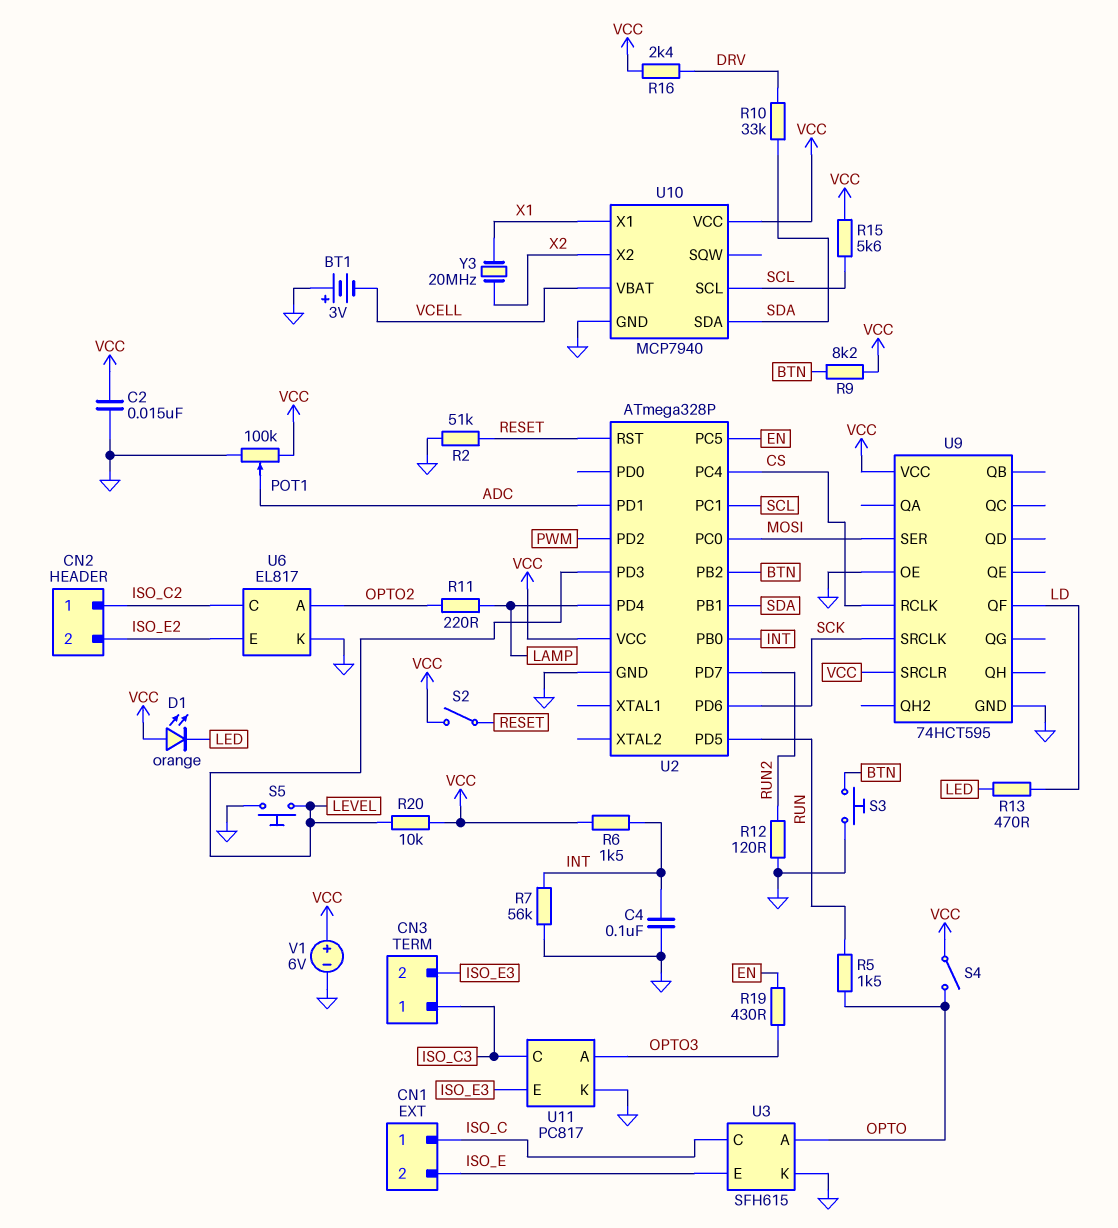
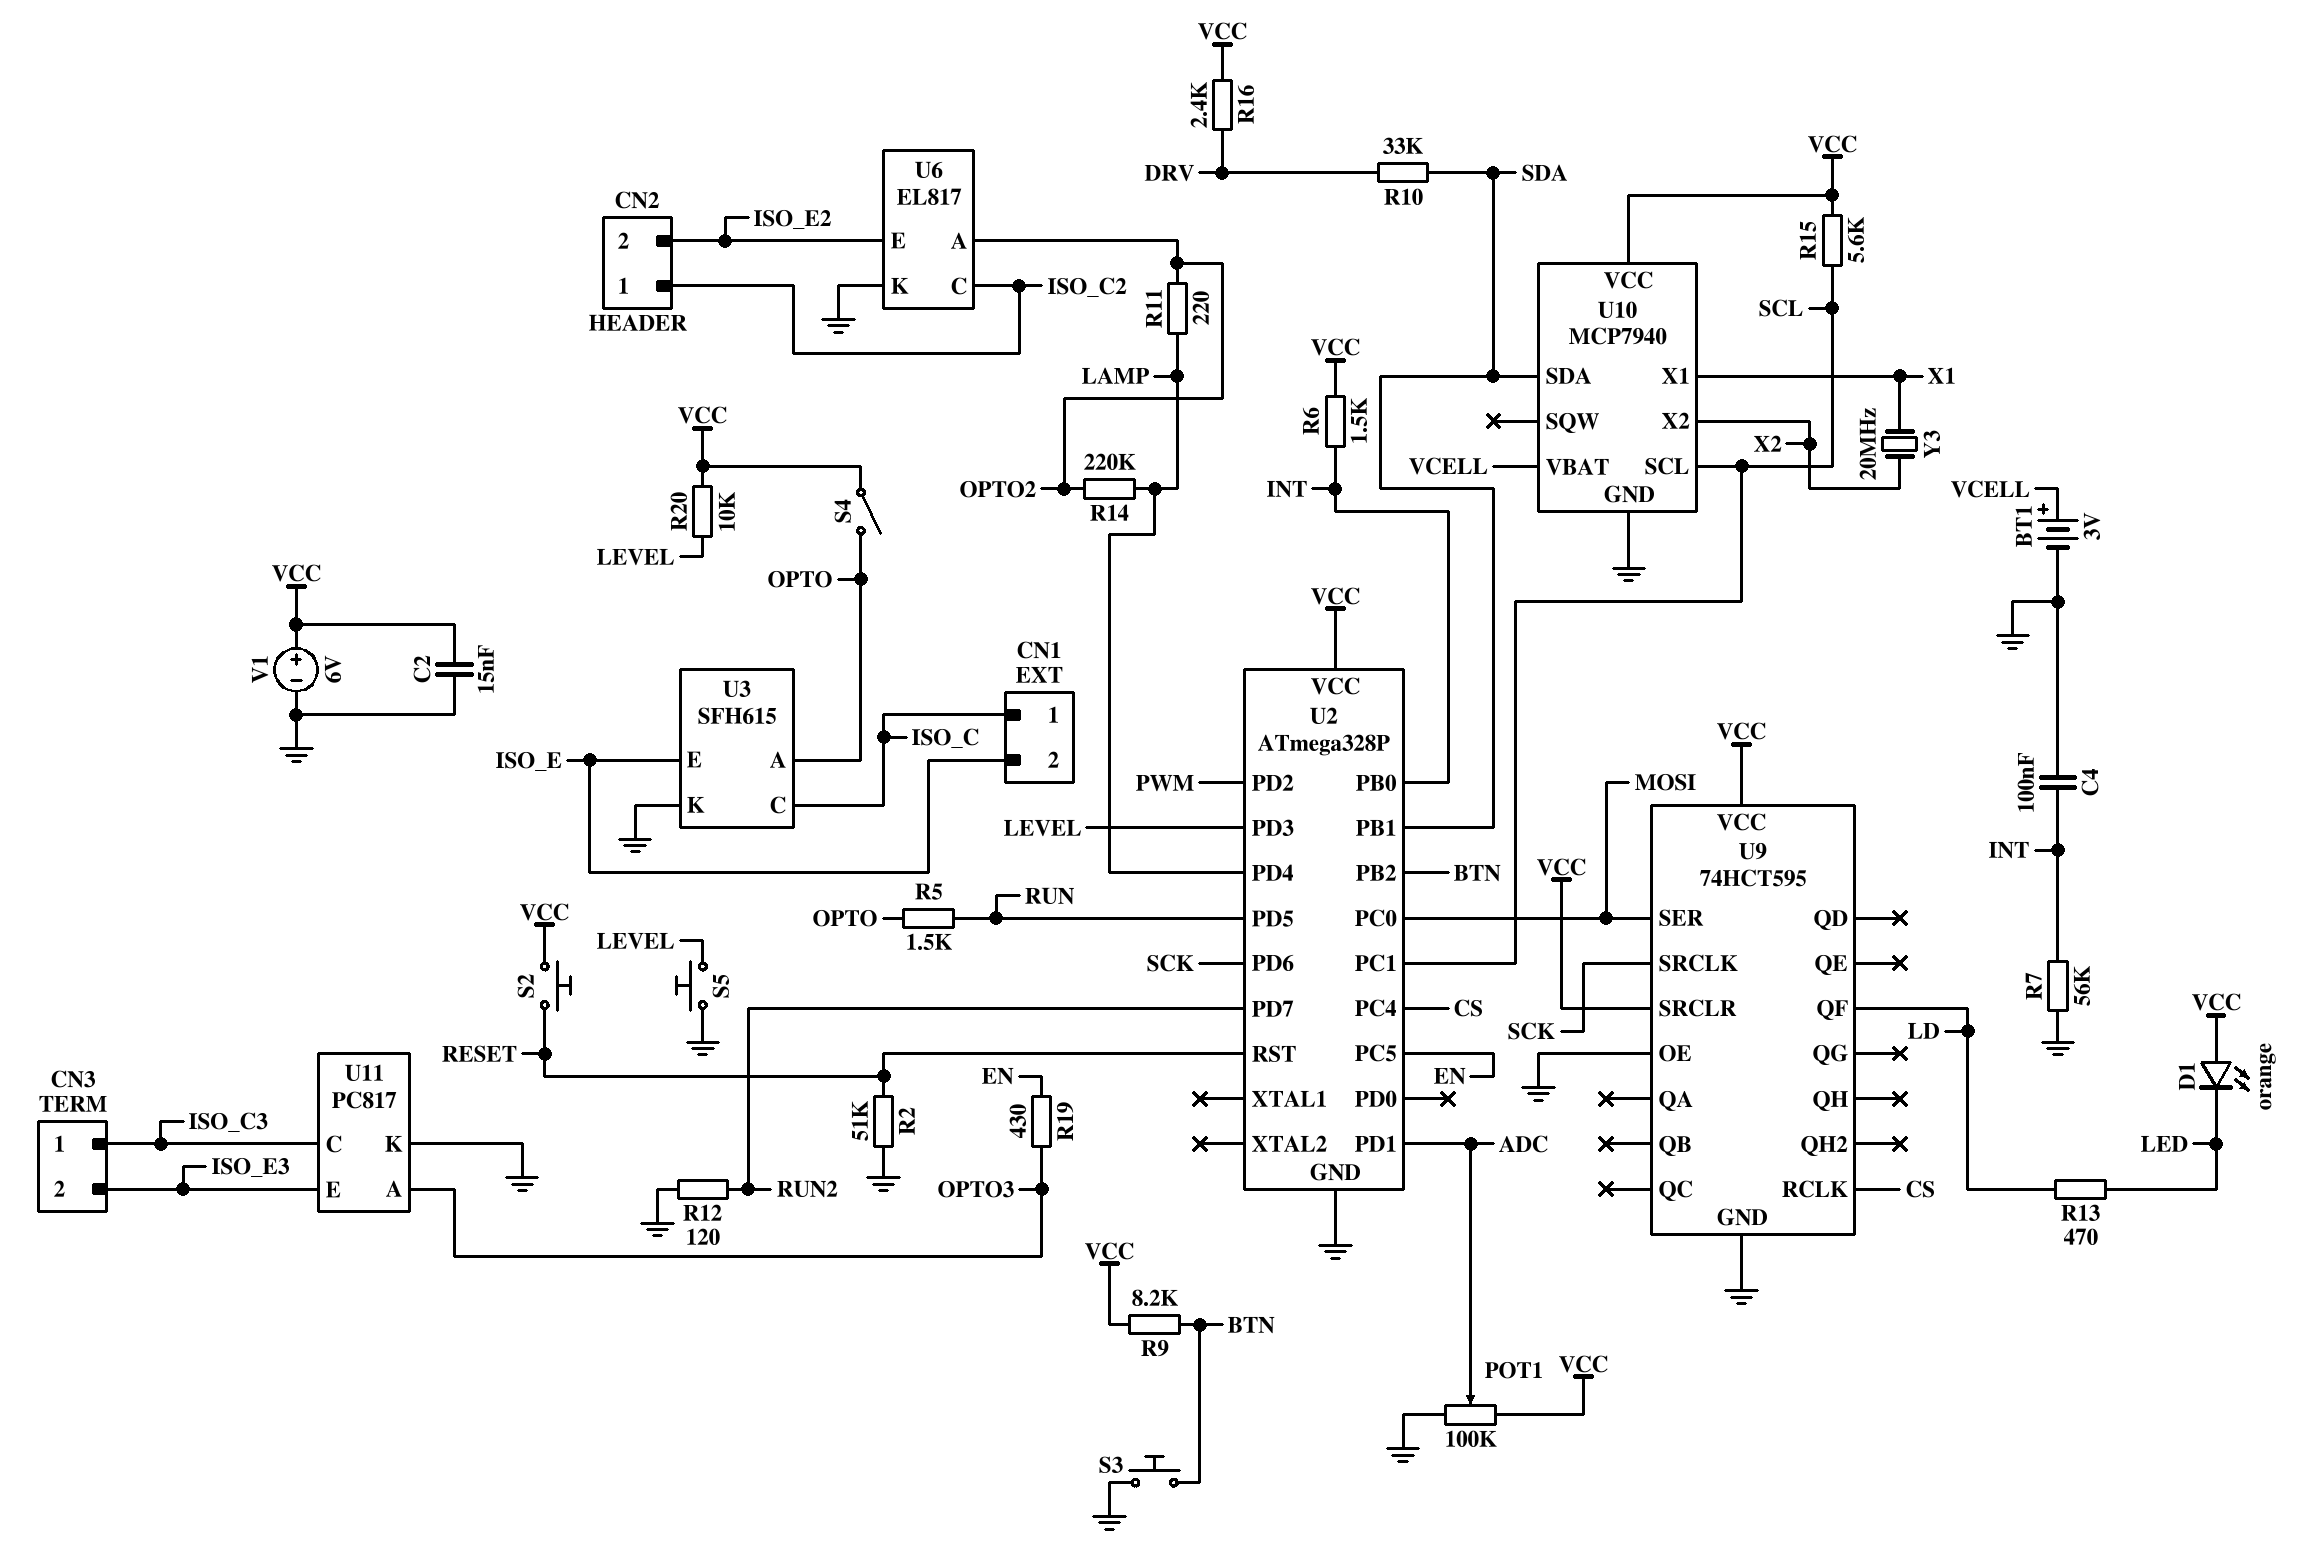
BT1: 3V (plus GND, minus VCELL) -> 3V (plus VCELL, minus GND)
R14: none -> 220k (LAMP, OPTO2)
S2: switch (RESET, VCC) -> button (RESET, VCC)

